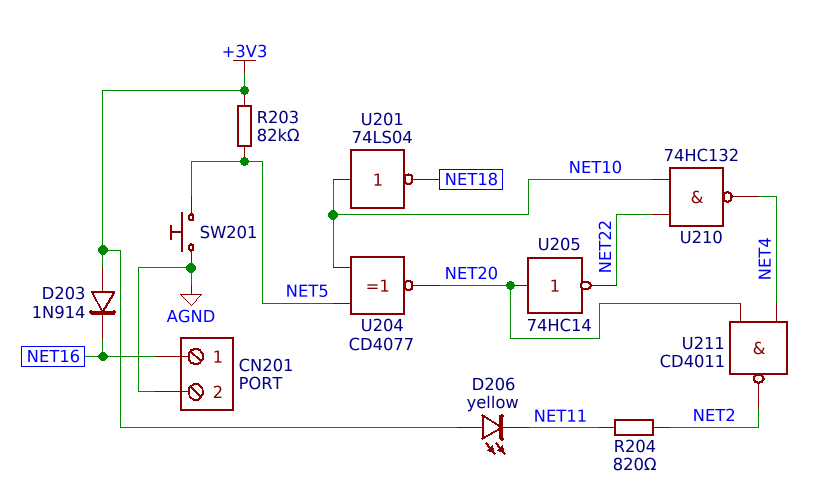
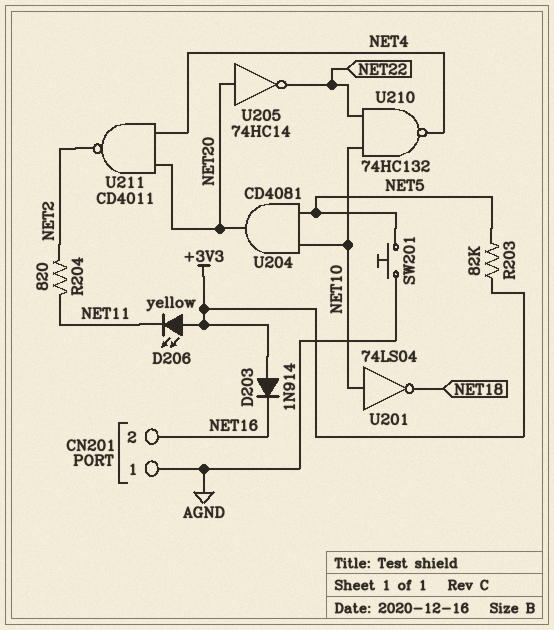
CN201 pin 1: NET16 -> AGND
CN201 pin 2: AGND -> NET16
U204: XNOR CD4077 (in NET5, in NET10, out NET20) -> AND CD4081 (in NET5, in NET10, out NET20)

